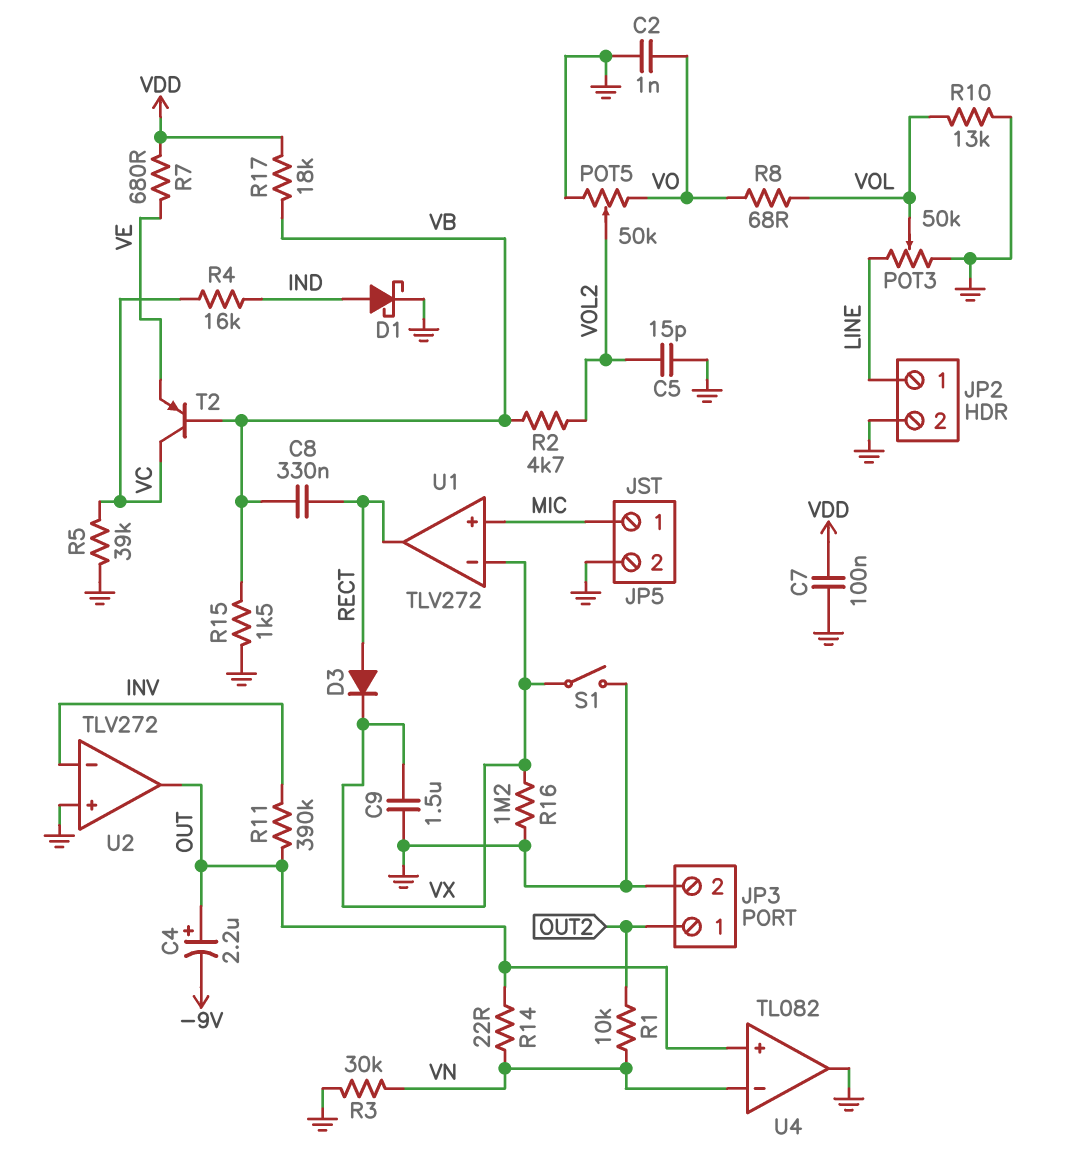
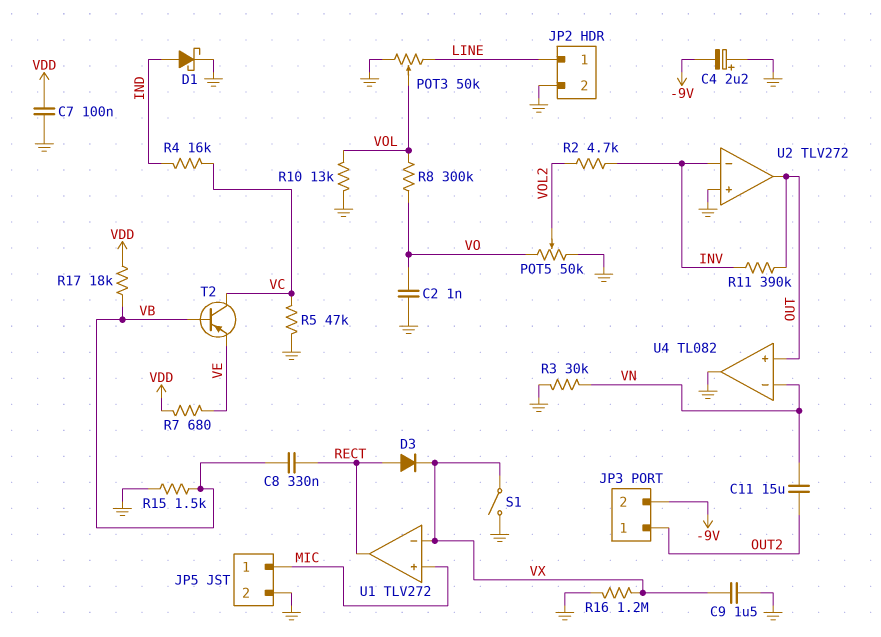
C4: 2.2uF (plus OUT, minus -9V) -> 2.2uF (plus GND, minus -9V)
C5: 15pF (GND, VOL2) -> none
C11: none -> 15uF (OUT2, VN)
JP3 pin 2: GND -> -9V
R1: 10k (OUT2, VN) -> none
R2: 4.7k (VB, VOL2) -> 4.7k (INV, VOL2)
R5: 39k (GND, VC) -> 47k (GND, VC)
R8: 68 (VO, VOL) -> 300k (VO, VOL)
R14: 22 (OUT, VN) -> none

